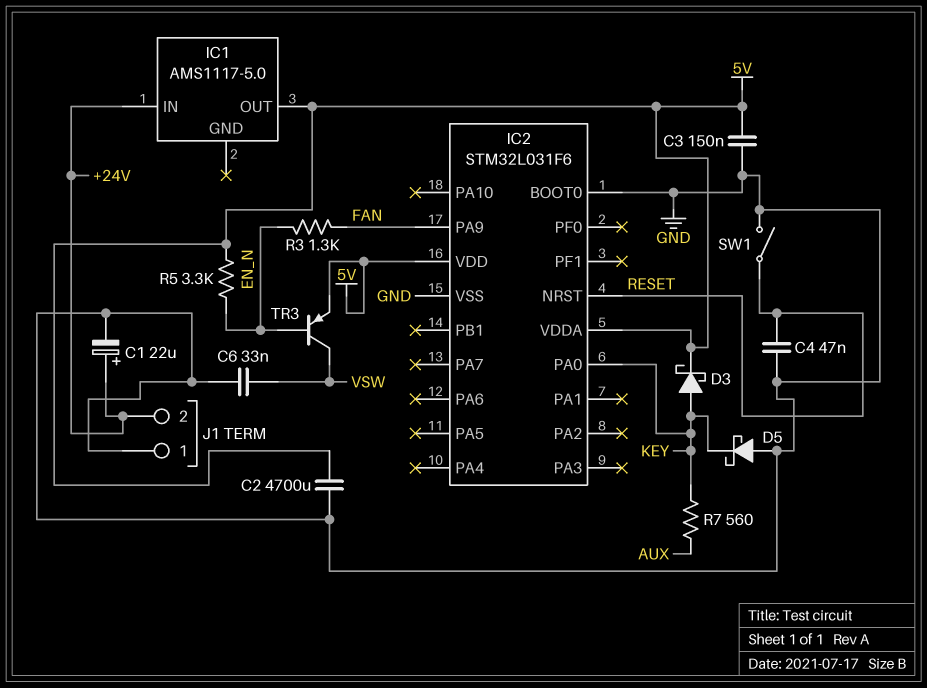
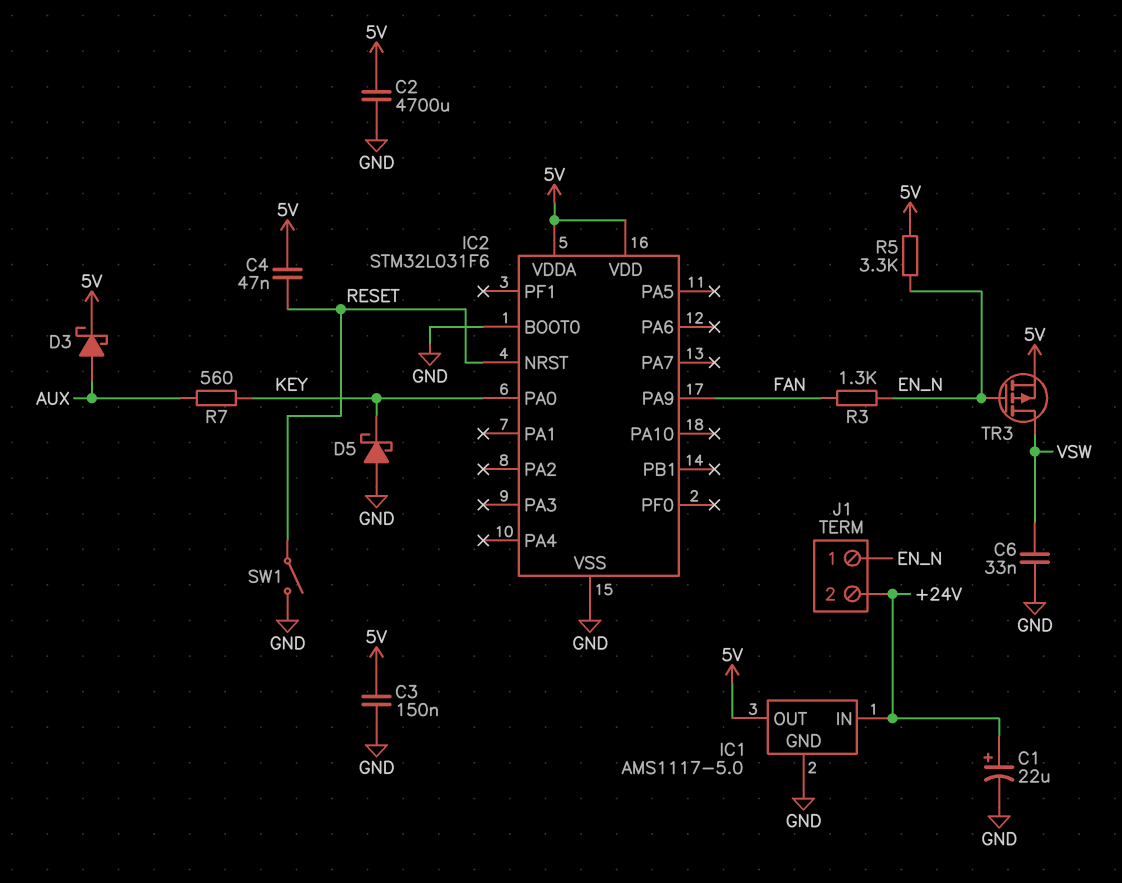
C4: 47nF (GND, RESET) -> 47nF (5V, RESET)
D3: schottky (A KEY, K 5V) -> schottky (A AUX, K 5V)
IC1 pin GND: none -> GND
J1 pin 1: GND -> EN_N
TR3: PNP (B EN_N, C VSW, E 5V) -> PMOS (G EN_N, D VSW, S 5V)

